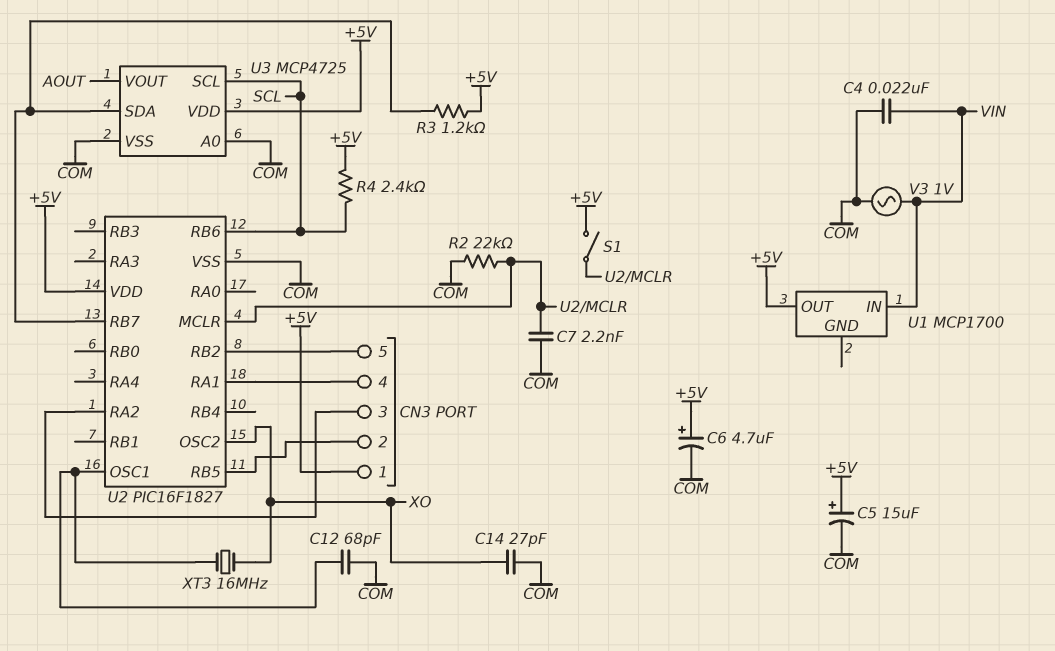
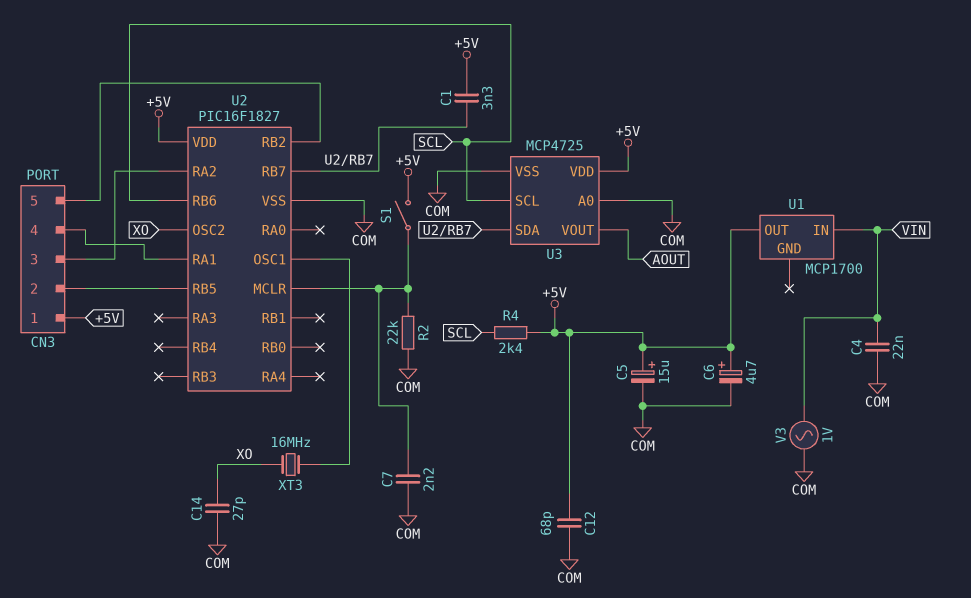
C1: none -> 3.3nF (+5V, U2/RB7)
C12: 68pF (COM, U2/OSC1) -> 68pF (+5V, COM)
R3: 1.2k (+5V, U2/RB7) -> none

